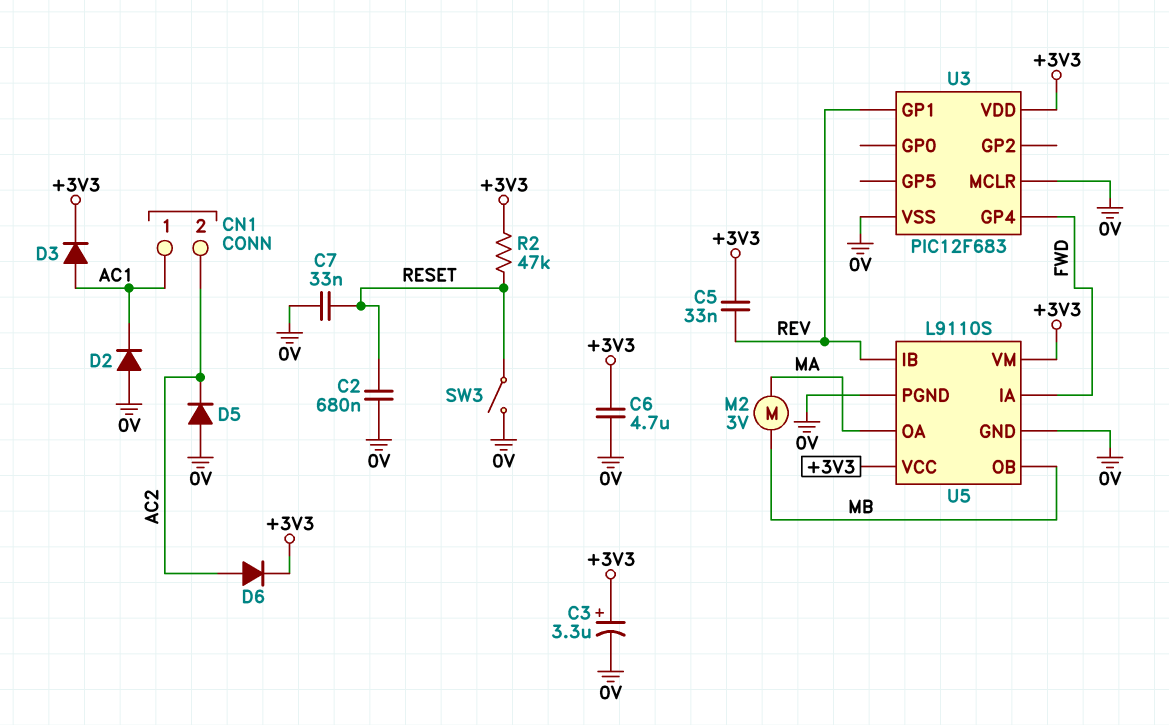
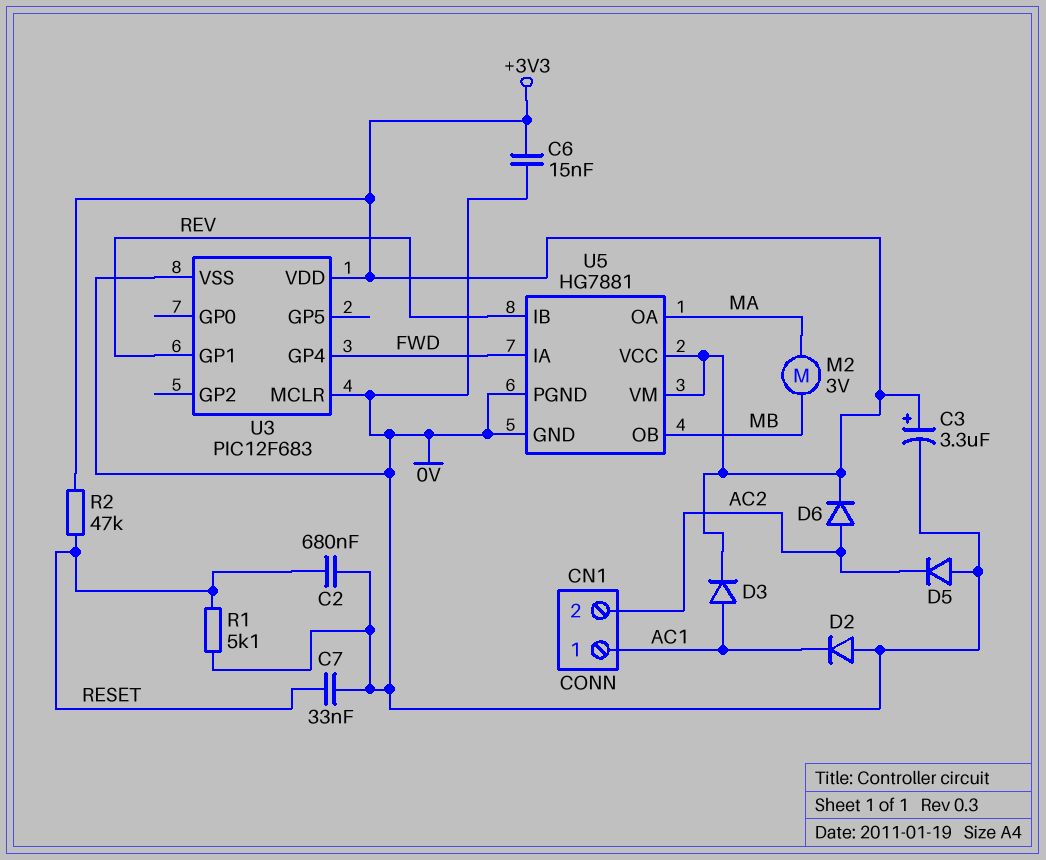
C5: 33nF (+3V3, REV) -> none
C6: 4.7uF (+3V3, 0V) -> 15nF (+3V3, 0V)
R1: none -> 5.1k (0V, RESET)
SW3: switch (0V, RESET) -> none
U5: L9110S -> HG7881

